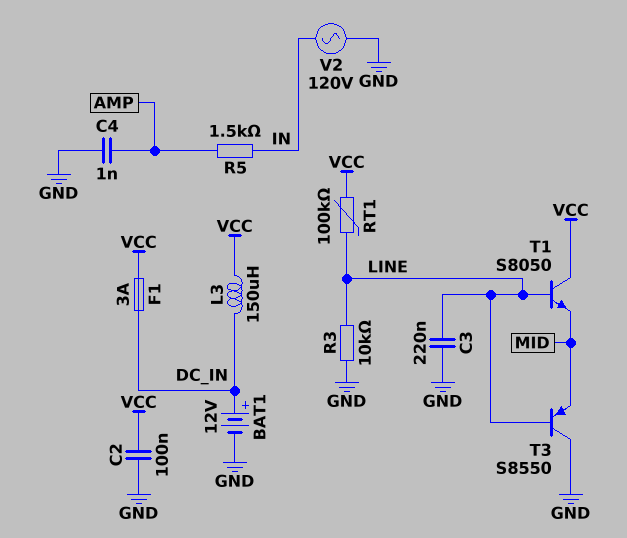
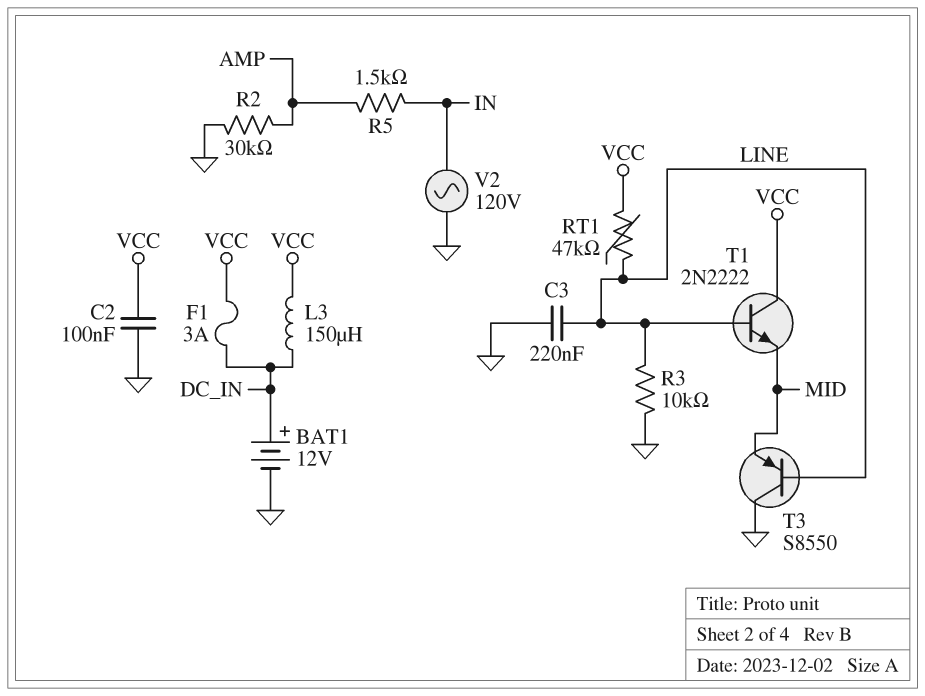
C4: 1nF (AMP, GND) -> none
R2: none -> 30k (AMP, GND)
RT1: 100k (LINE, VCC) -> 47k (LINE, VCC)
T1: NPN S8050 (B LINE, C VCC, E MID) -> NPN 2N2222 (B LINE, C VCC, E MID)

